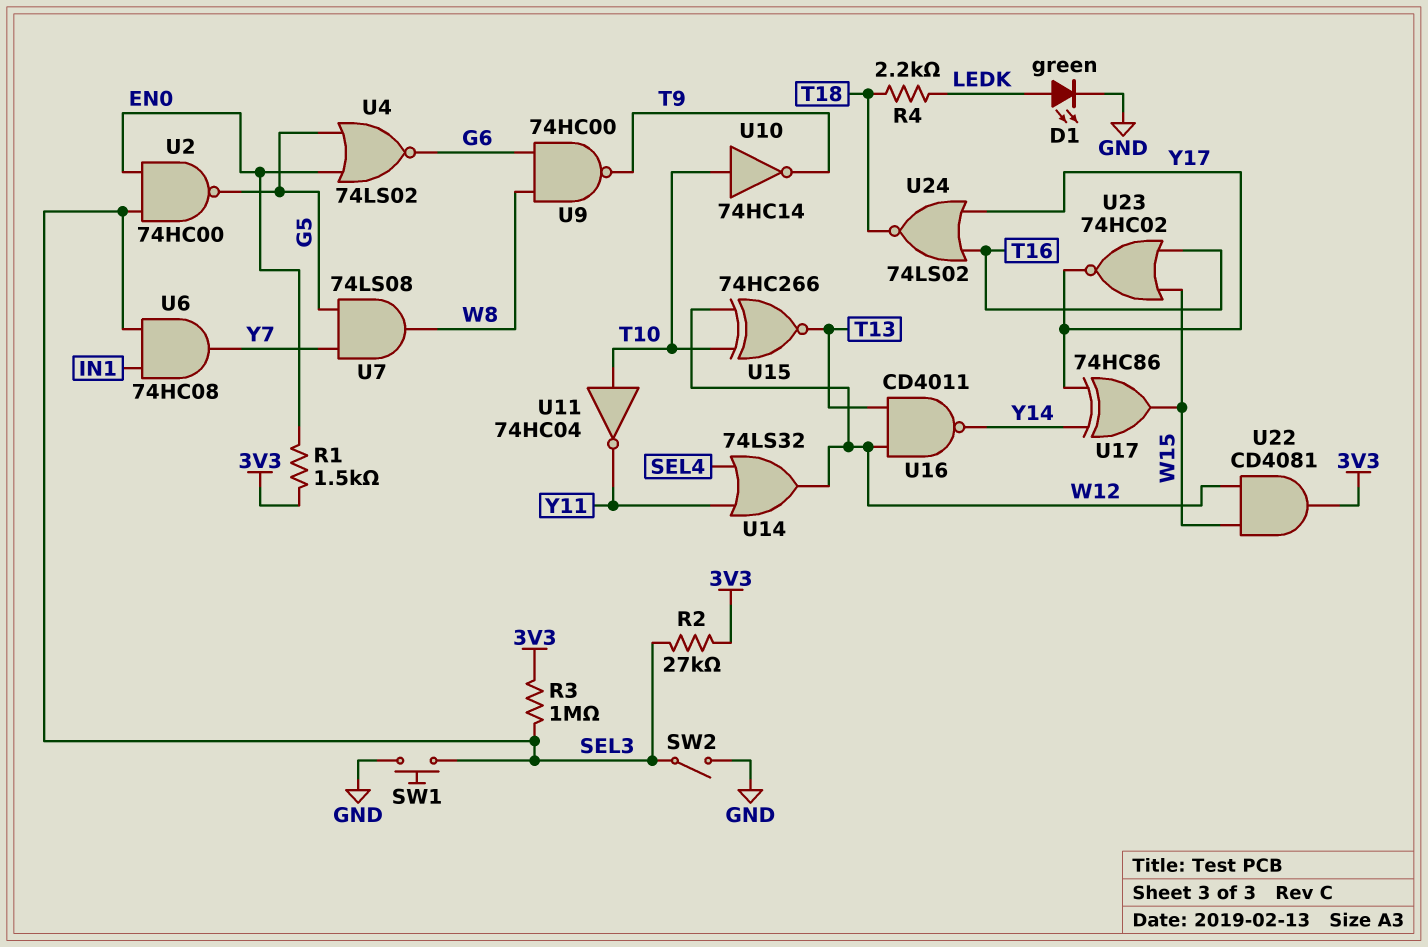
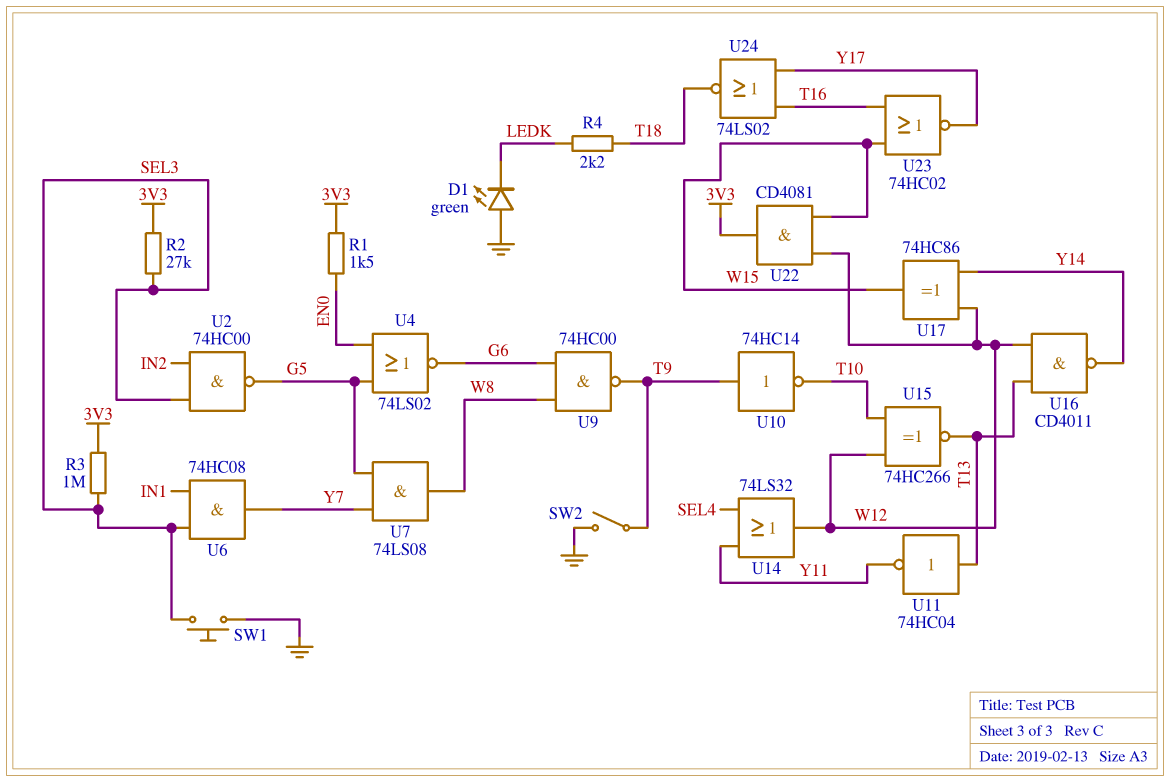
D1: LED green (A LEDK, K GND) -> LED green (A GND, K LEDK)
SW2: switch (GND, SEL3) -> switch (GND, T9)
U2: NAND 74HC00 (in EN0, in SEL3, out G5) -> NAND 74HC00 (in IN2, in SEL3, out G5)
U10: NOT 74HC14 (in T10, out T9) -> NOT 74HC14 (in T9, out T10)
U11: NOT 74HC04 (in T10, out Y11) -> NOT 74HC04 (in T13, out Y11)
U17: XOR 74HC86 (in Y14, in Y17, out W15) -> XOR 74HC86 (in W12, in Y14, out W15)

